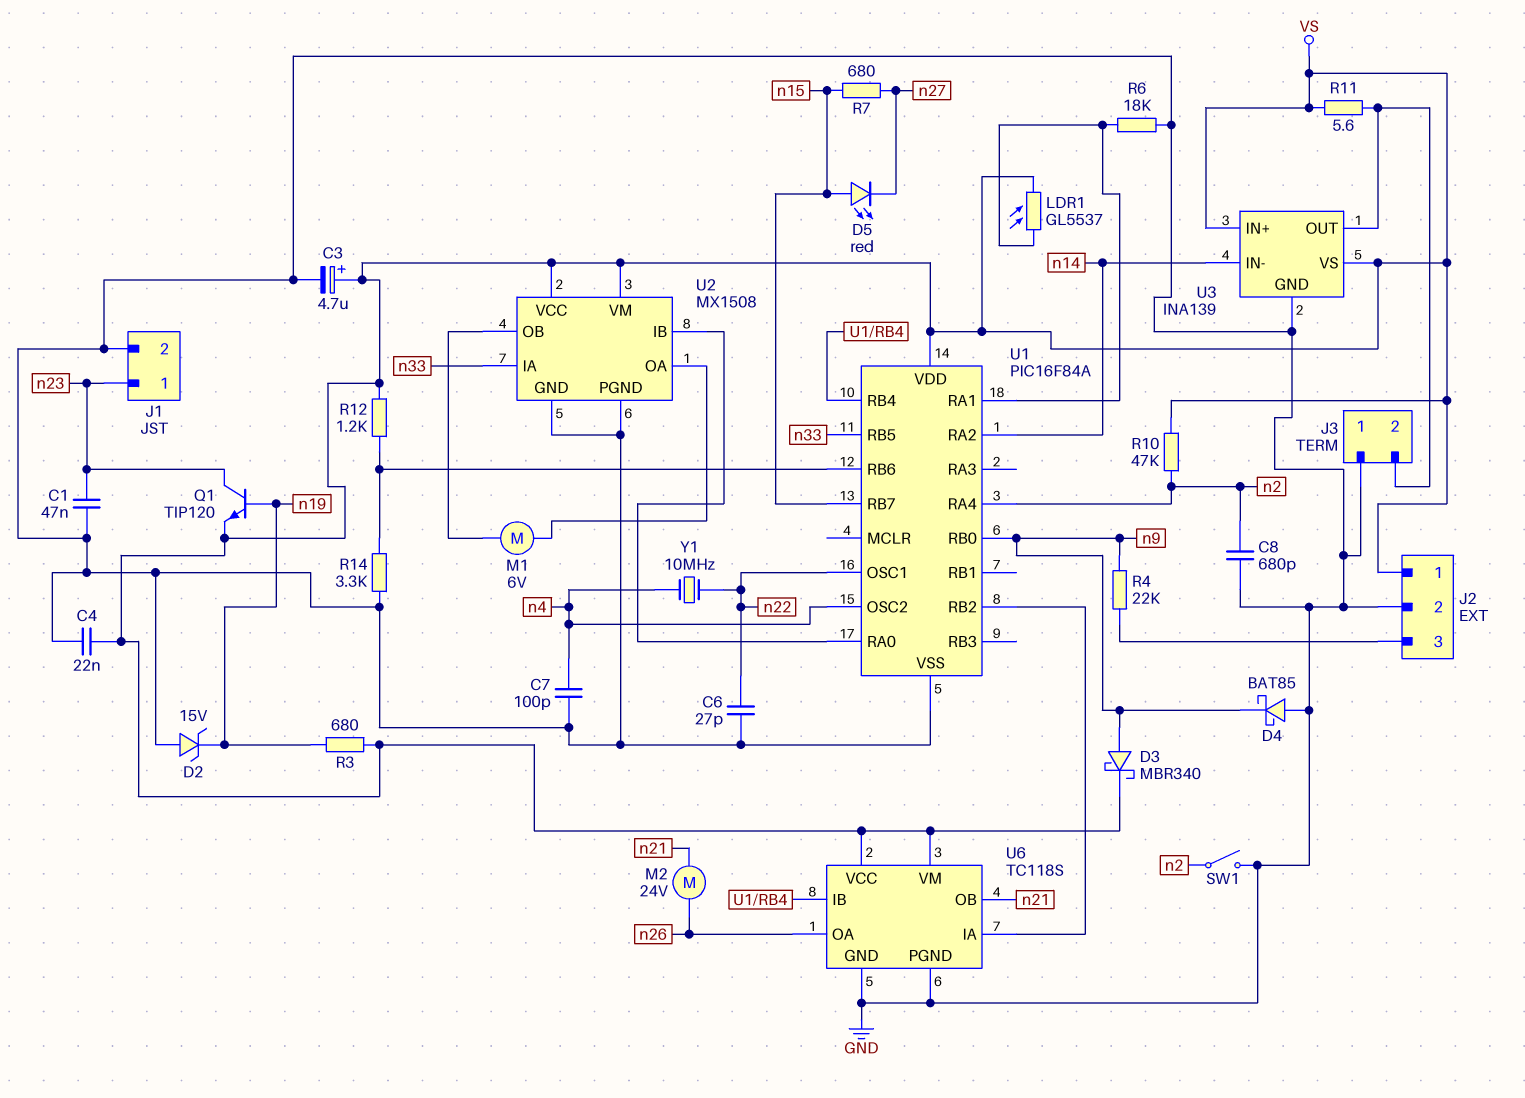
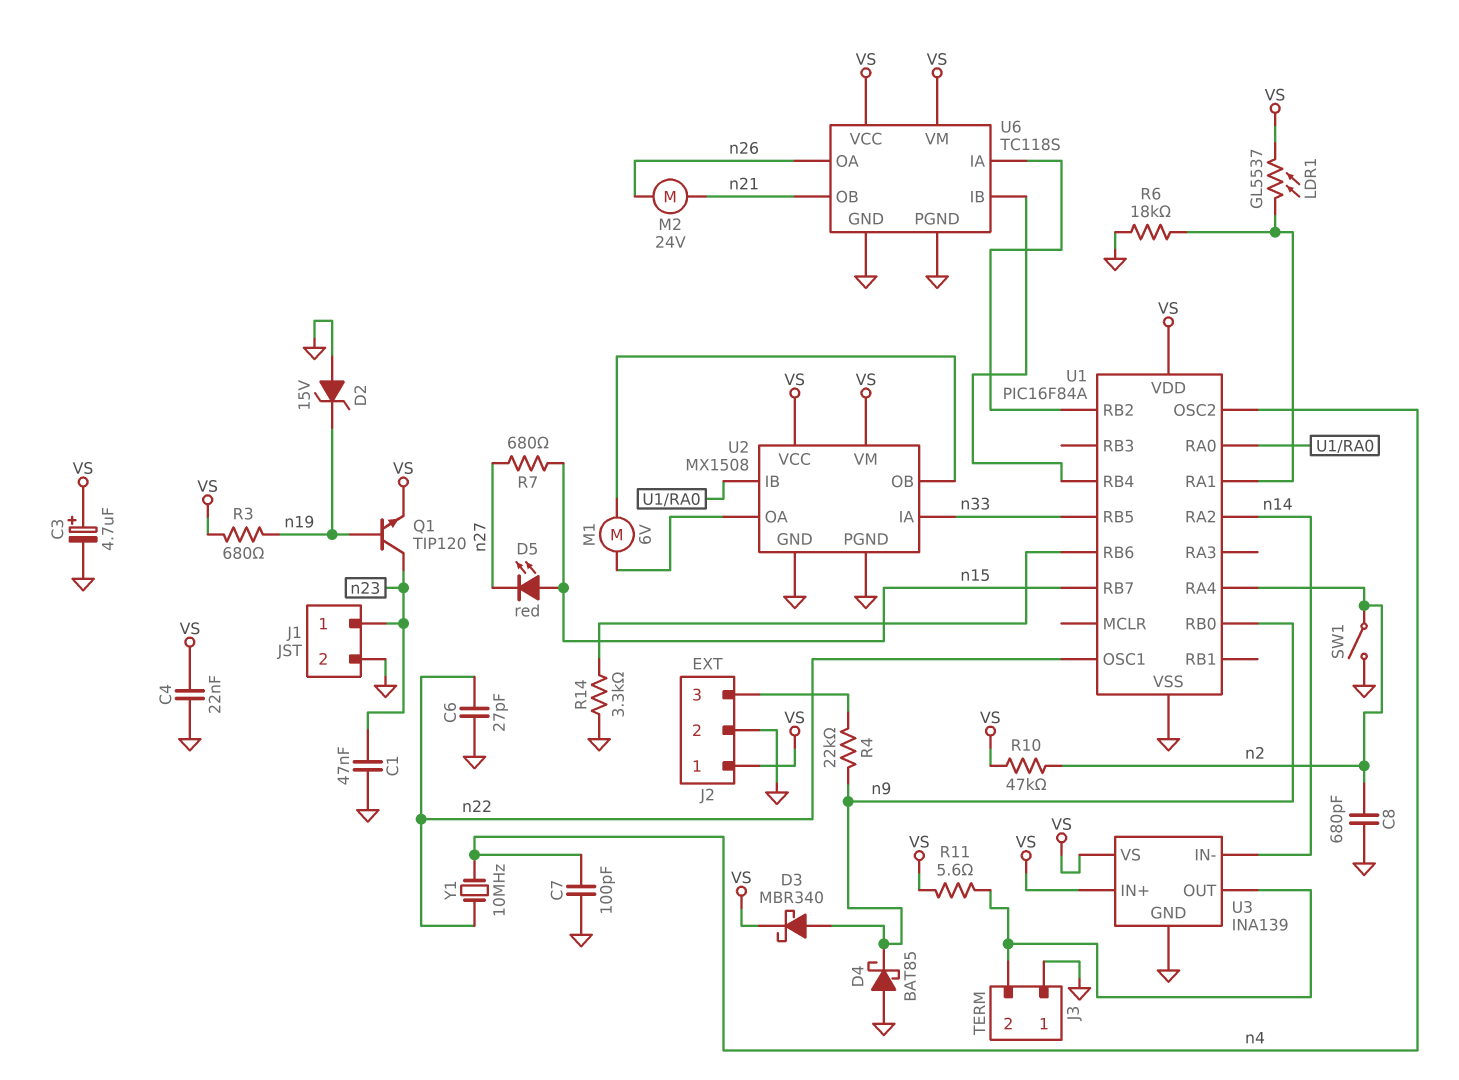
R12: 1.2k (U1/RB6, VS) -> none

